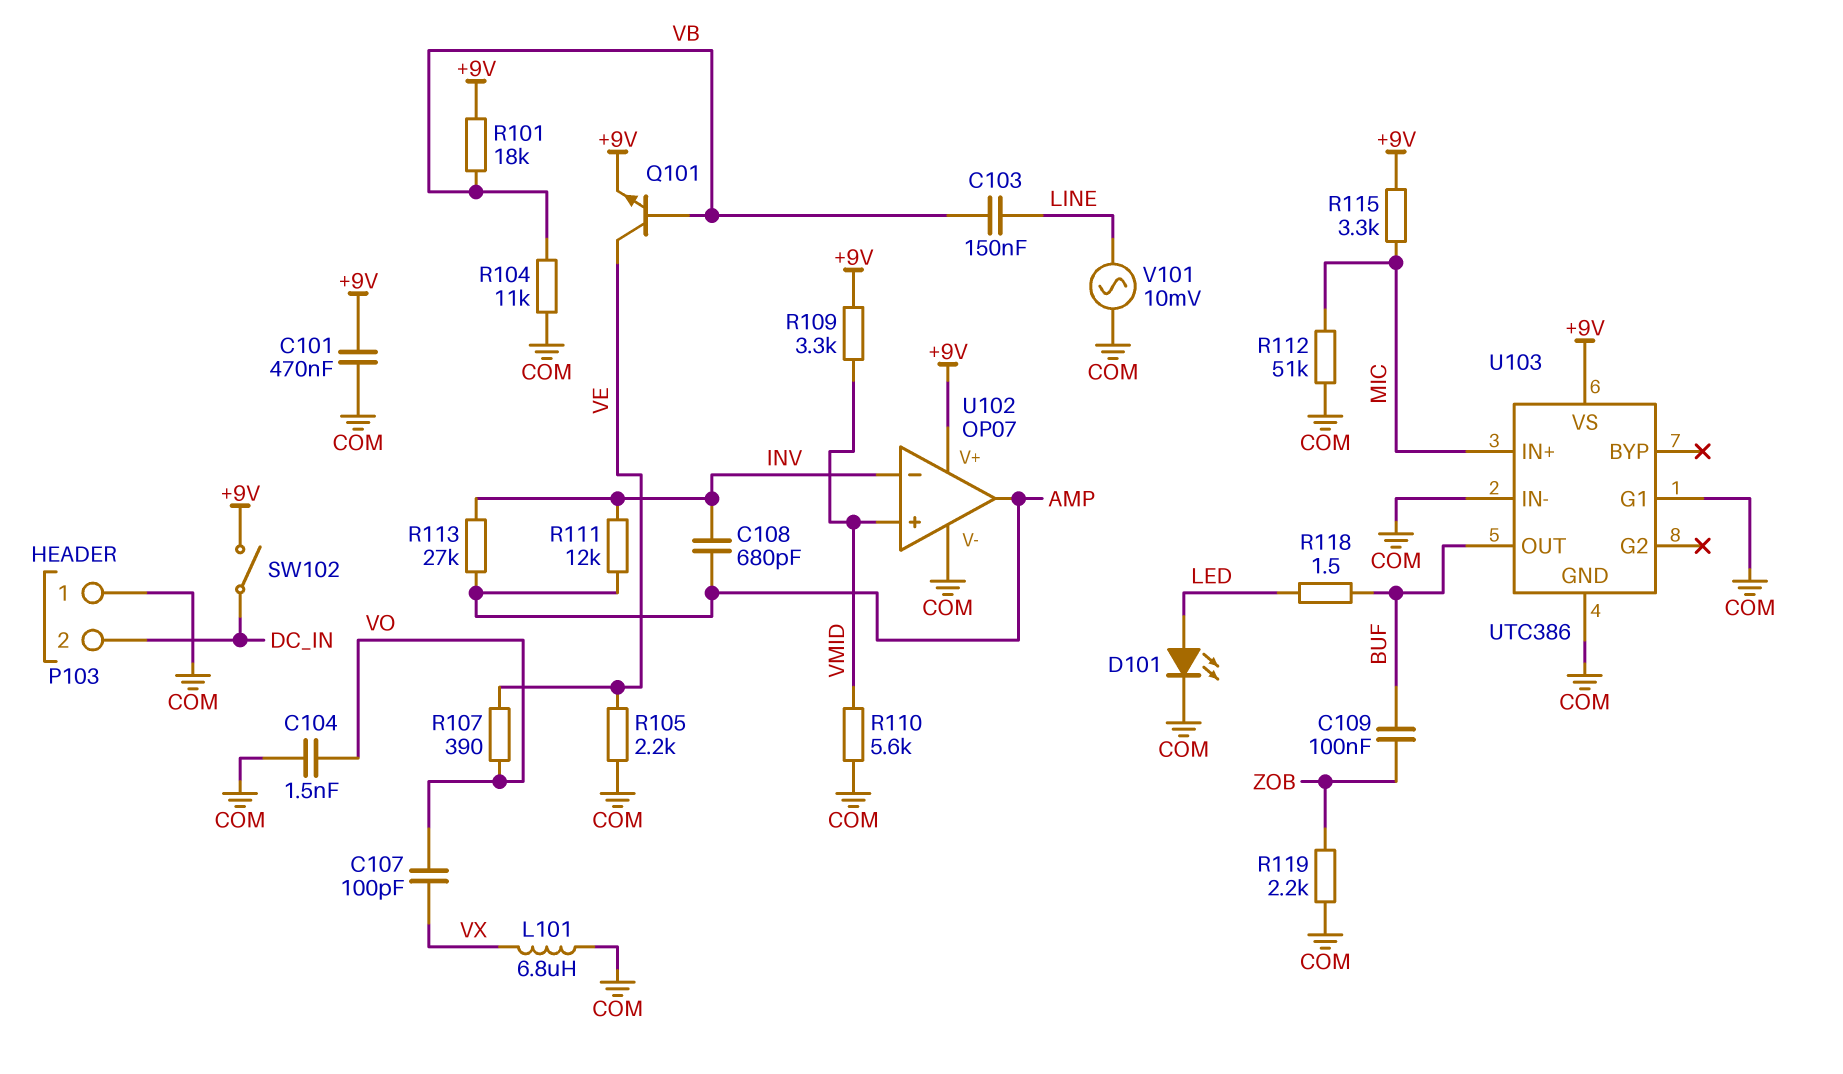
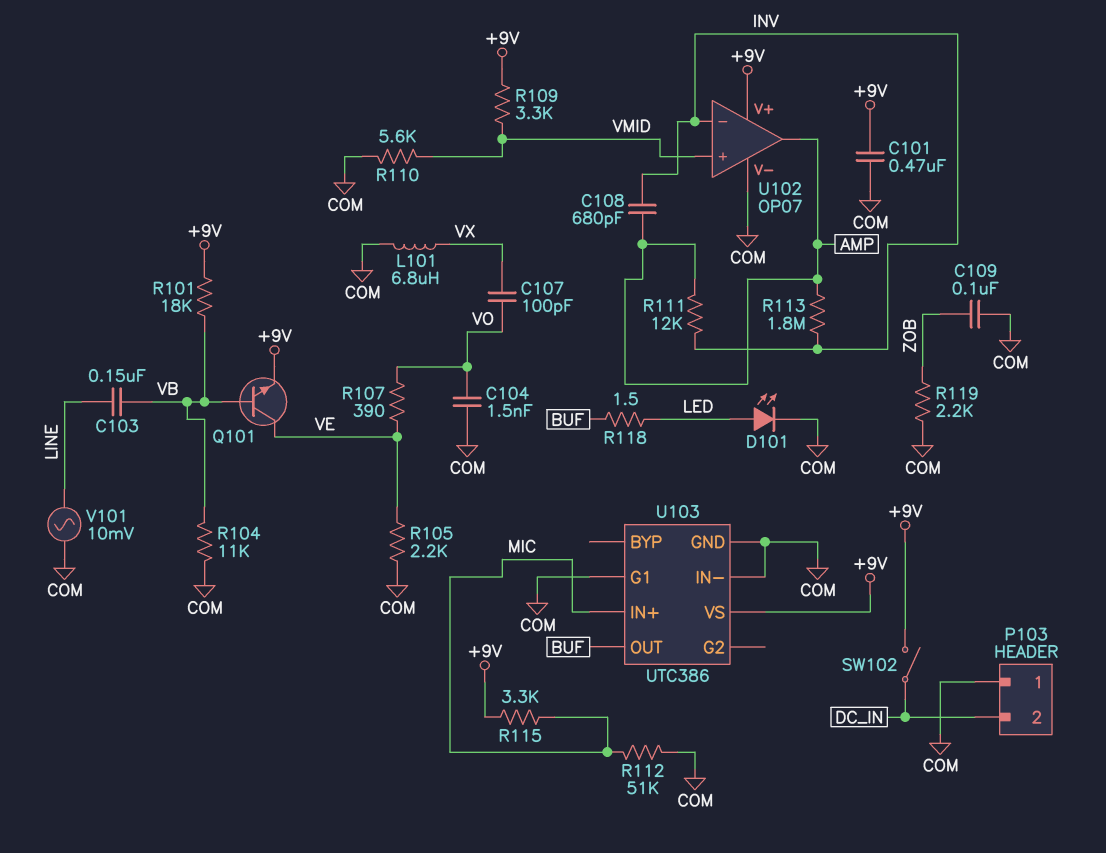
C109: 100nF (BUF, ZOB) -> 100nF (COM, ZOB)
R113: 27k (AMP, INV) -> 1.8M (AMP, INV)

